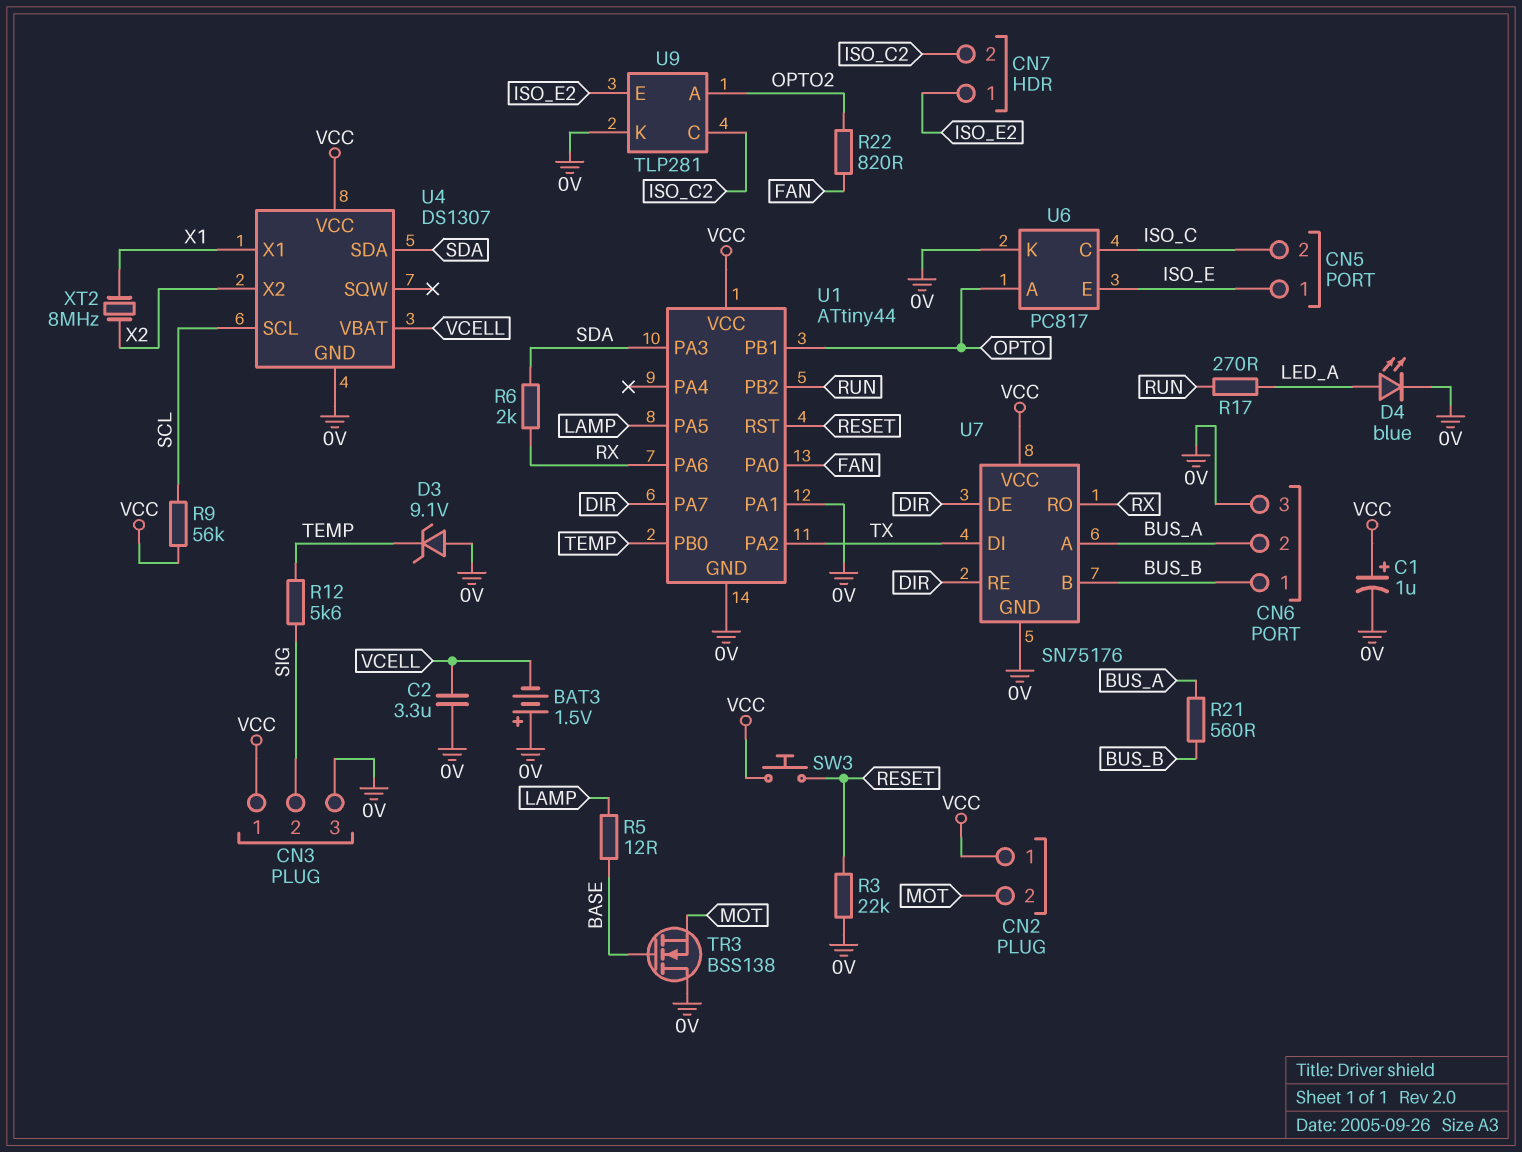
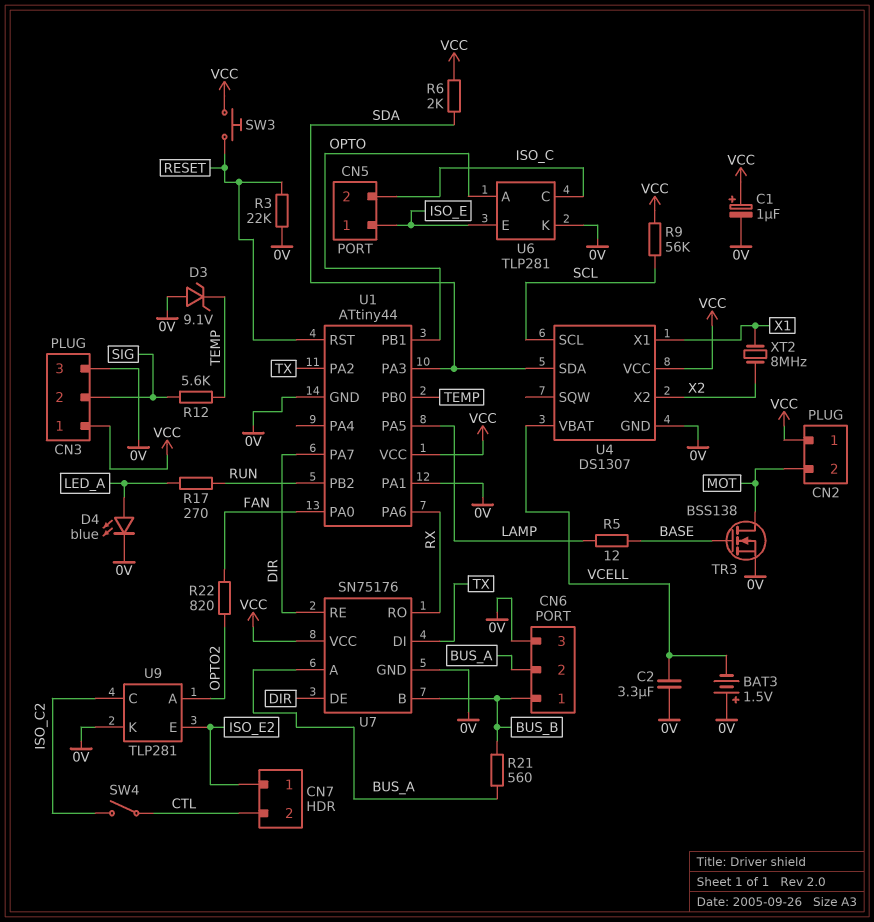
CN7 pin 2: ISO_C2 -> CTL
R6: 2k (RX, SDA) -> 2k (SDA, VCC)
SW4: none -> switch (CTL, ISO_C2)
TR3: NMOS BSS138 (G BASE, D 0V, S MOT) -> NMOS BSS138 (G BASE, D MOT, S 0V)
U6: PC817 -> TLP281

